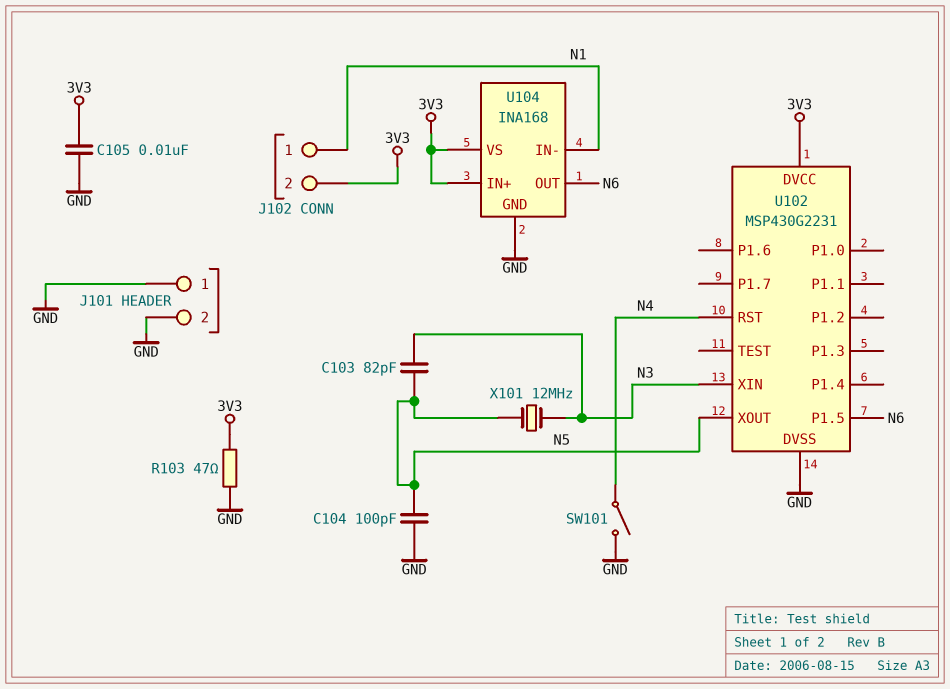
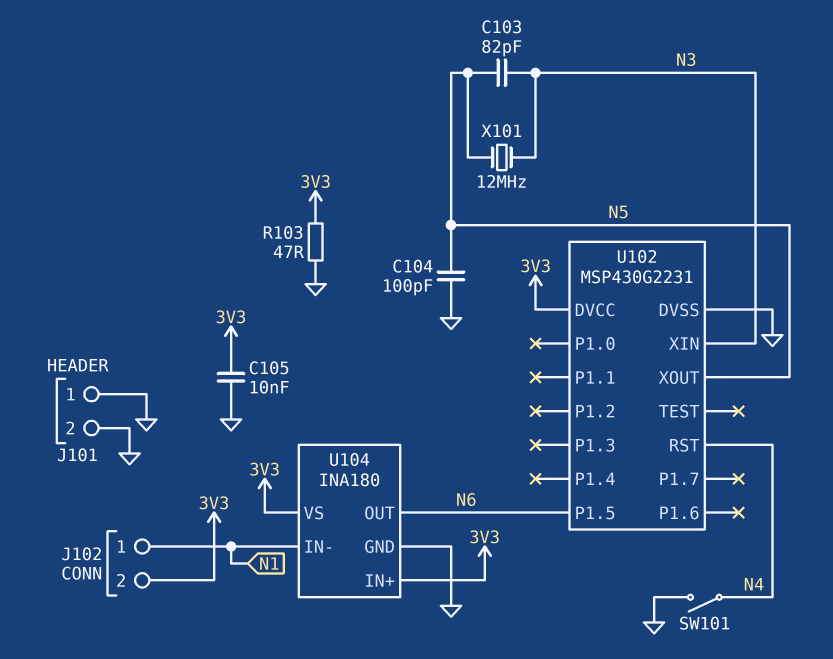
U104: INA168 -> INA180

